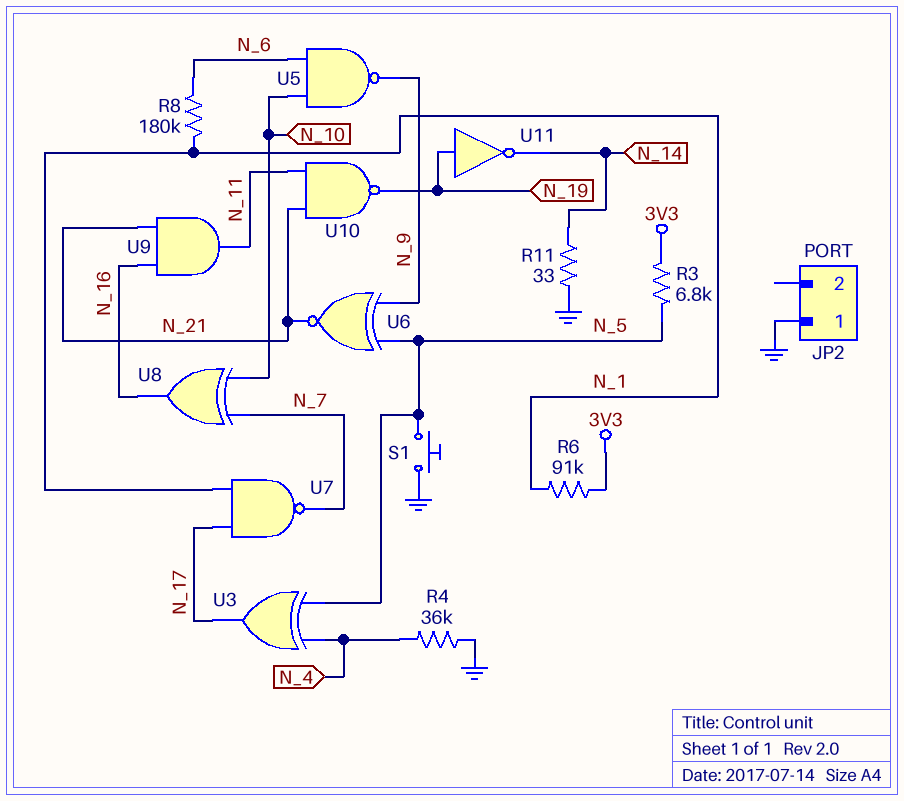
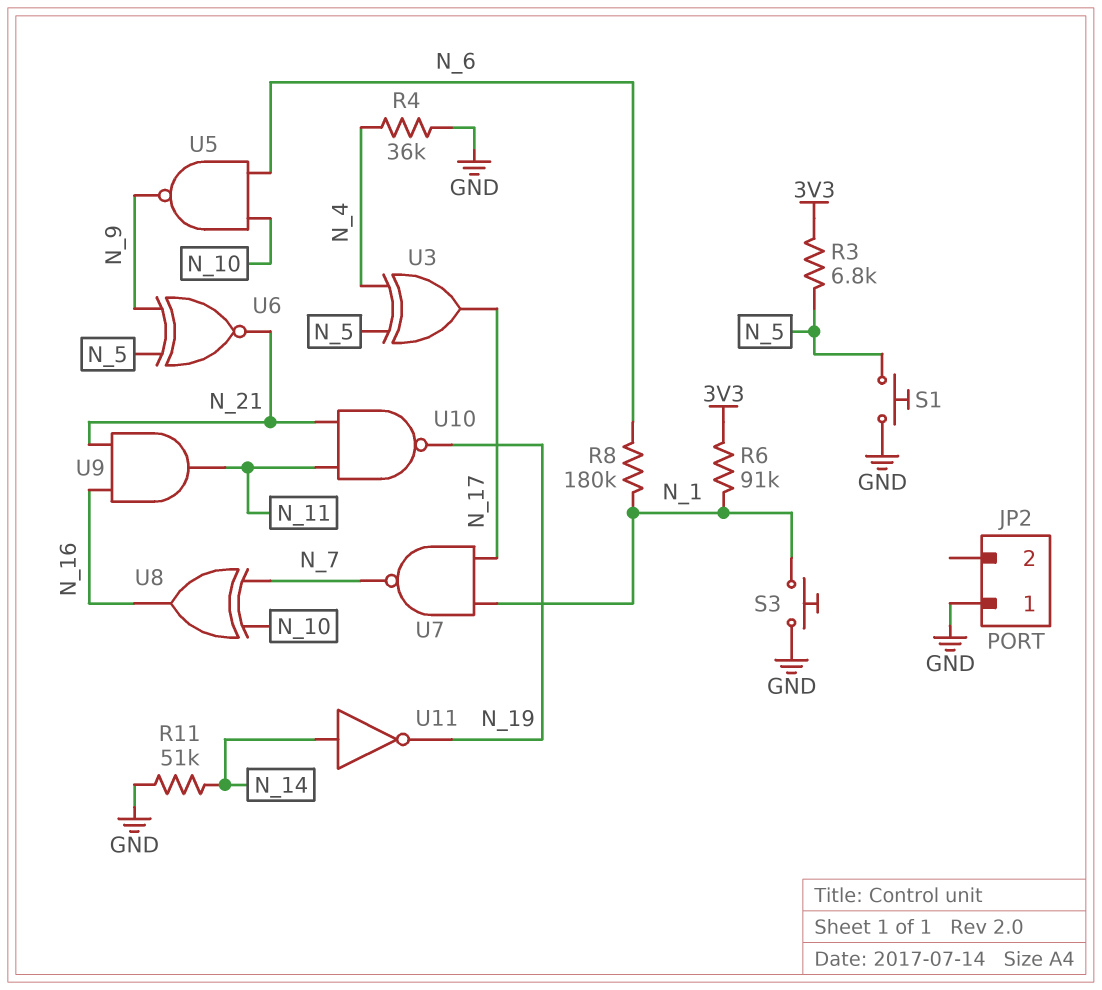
R11: 33 (GND, N_14) -> 51k (GND, N_14)
S3: none -> button (GND, N_1)
U11: NOT (in N_19, out N_14) -> NOT (in N_14, out N_19)

